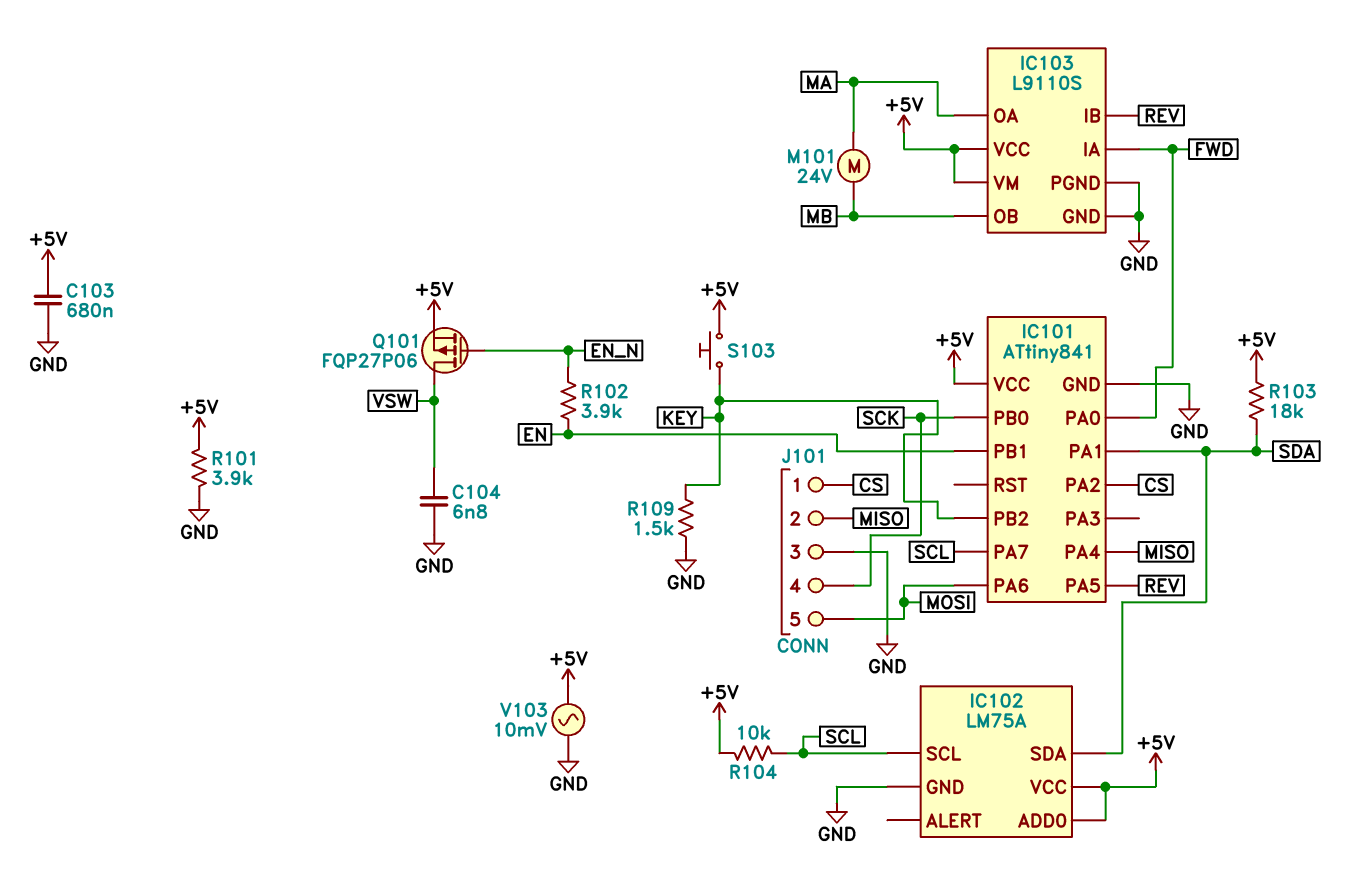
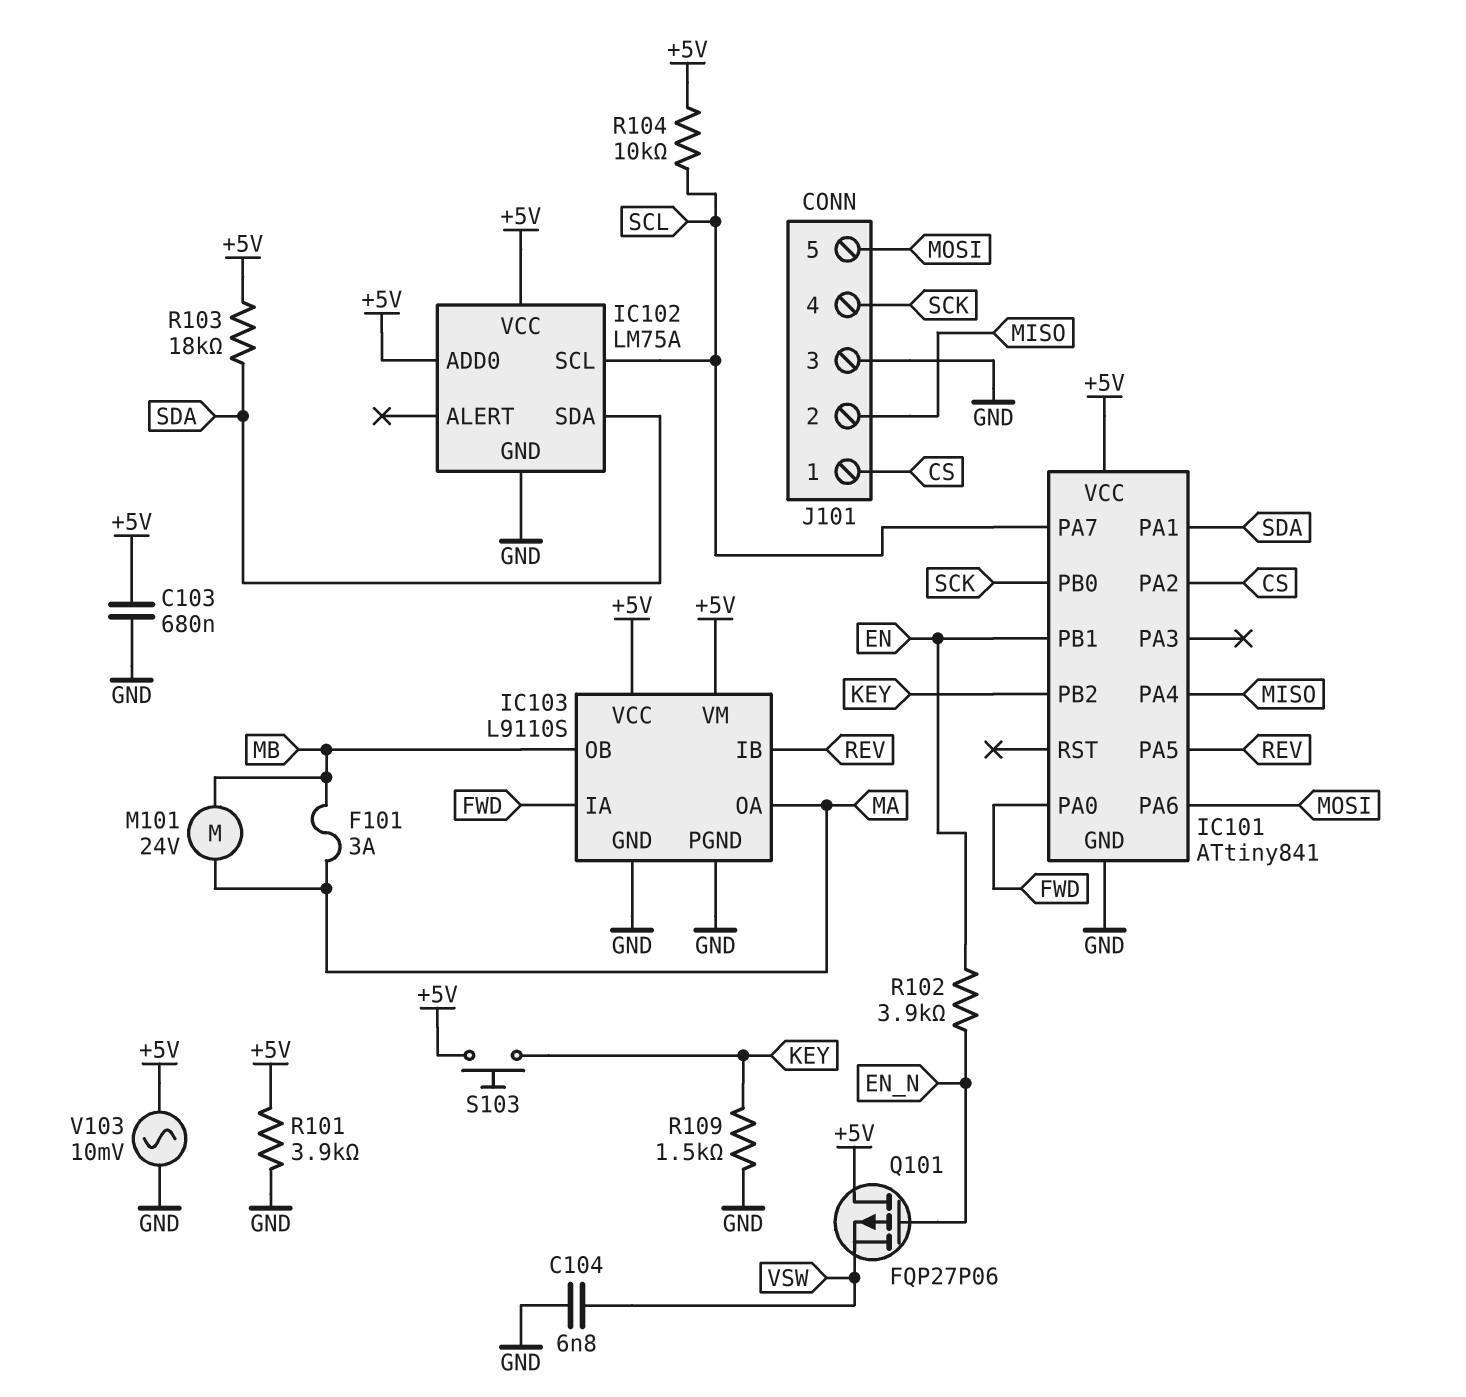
F101: none -> 3A (MA, MB)
Q101: PMOS FQP27P06 (G EN_N, D VSW, S +5V) -> PMOS FQP27P06 (G EN_N, D +5V, S VSW)

